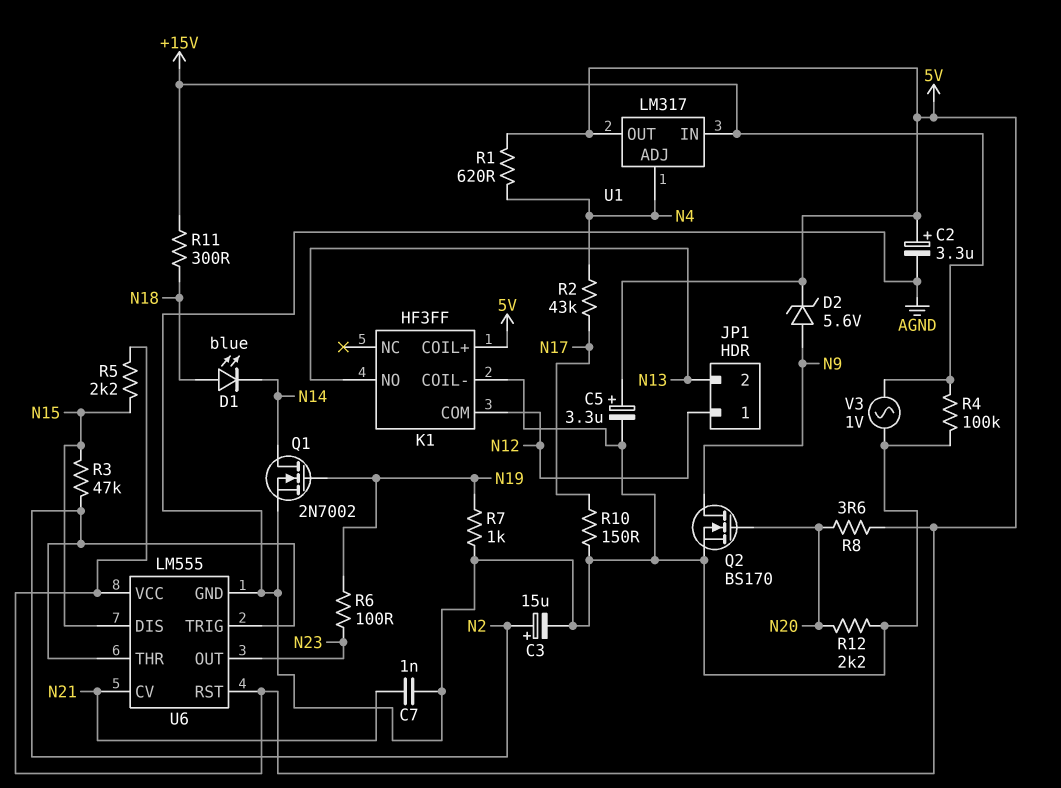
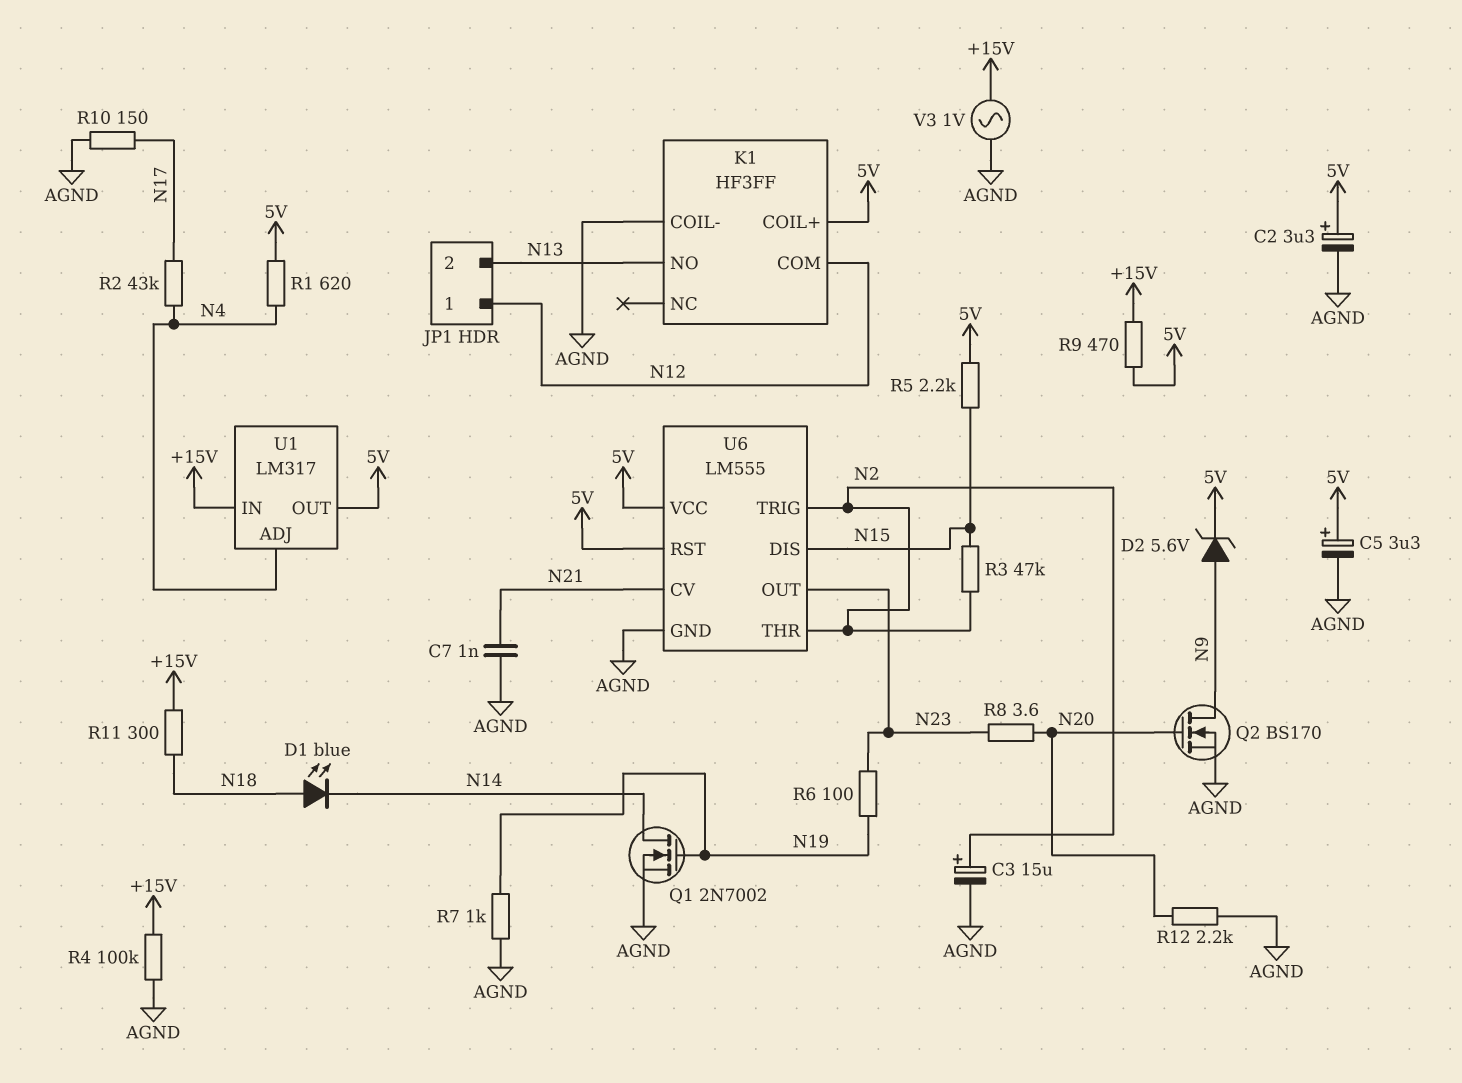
R8: 3.6 (5V, N20) -> 3.6 (N20, N23)
R9: none -> 470 (+15V, 5V)

